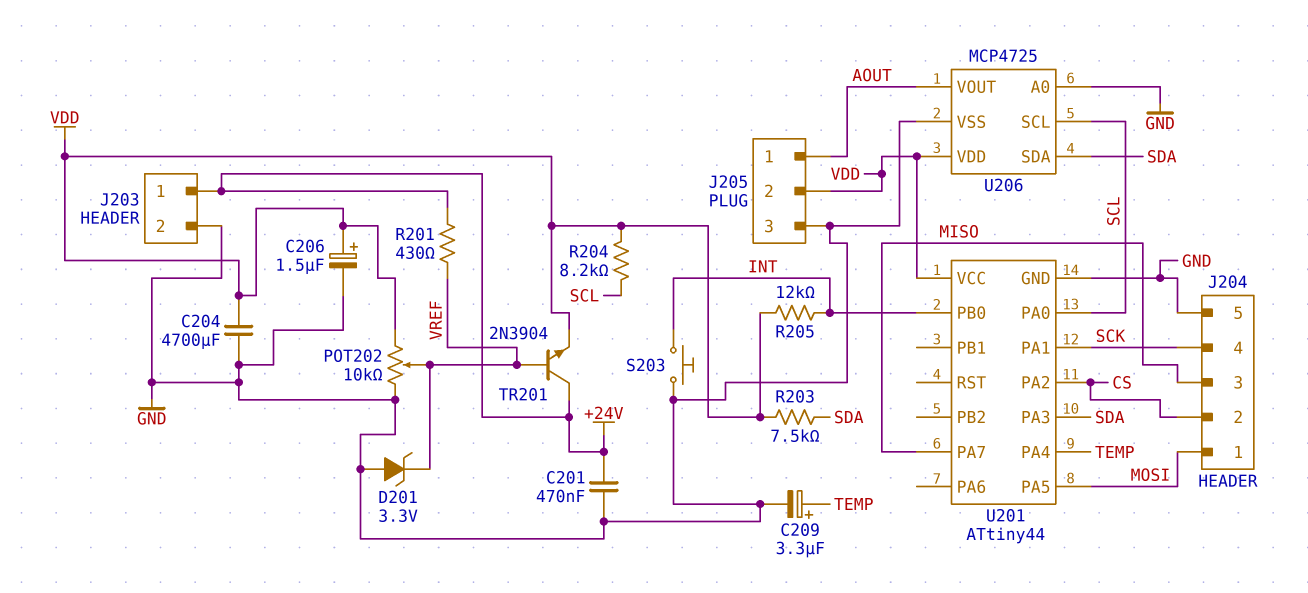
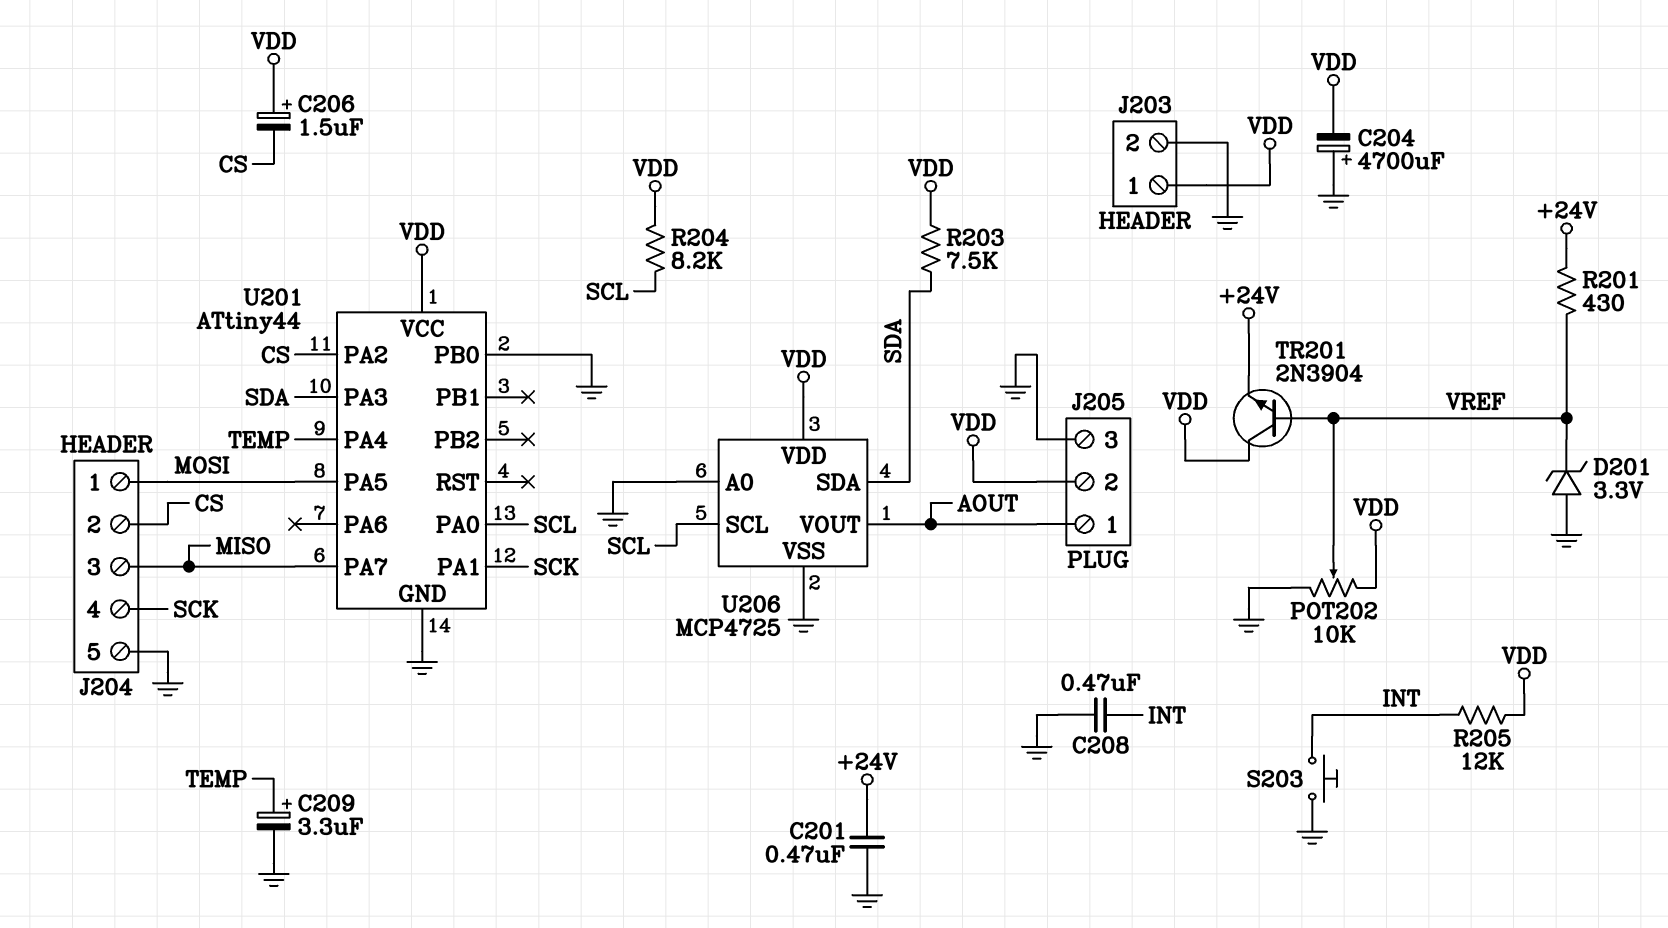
C204: 4700uF (GND, VDD) -> 4700uF (plus GND, minus VDD)
C206: 1.5uF (plus VDD, minus GND) -> 1.5uF (plus VDD, minus CS)
C208: none -> 470nF (GND, INT)
J203 pin 1: +24V -> VDD
TR201: NPN 2N3904 (B VREF, C +24V, E VDD) -> NPN 2N3904 (B VREF, C VDD, E +24V)
U201 pin PB0: INT -> GND

